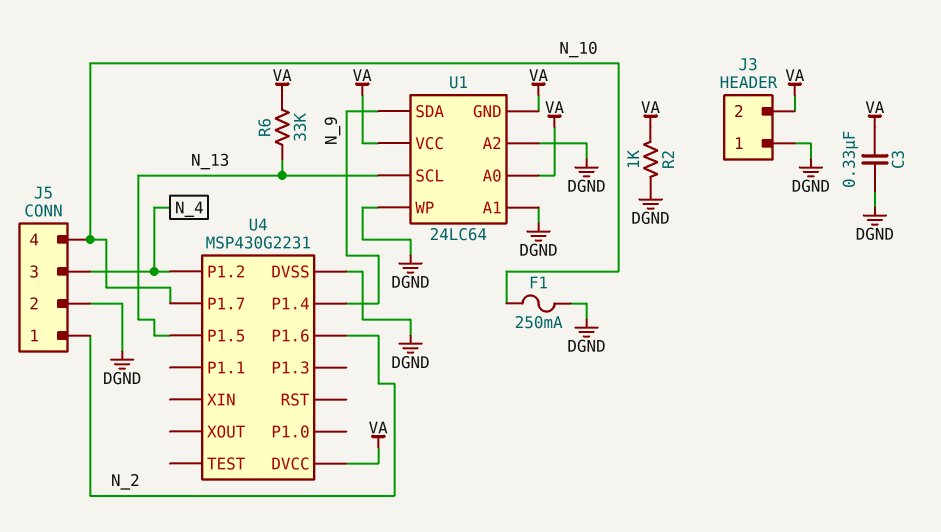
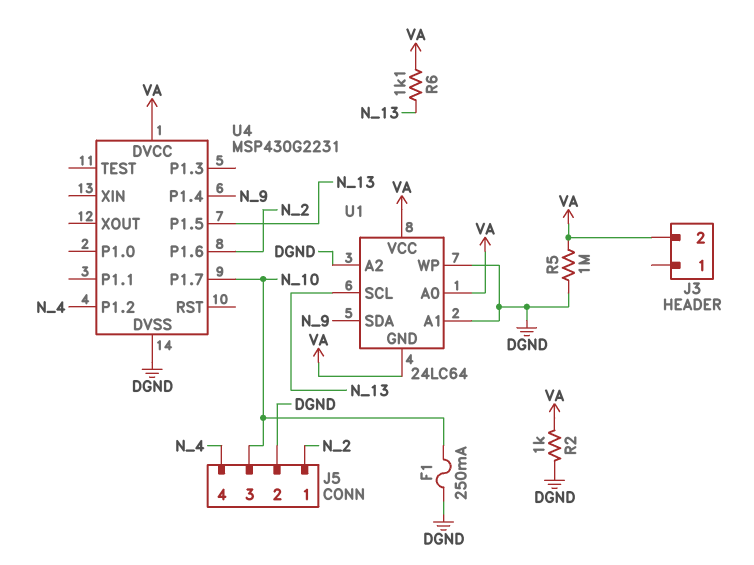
C3: 330nF (DGND, VA) -> none
J3 pin 1: DGND -> none
J5 pin 3: N_4 -> N_10
J5 pin 4: N_10 -> N_4
R5: none -> 1M (DGND, VA)
R6: 33k (N_13, VA) -> 1.1k (N_13, VA)

